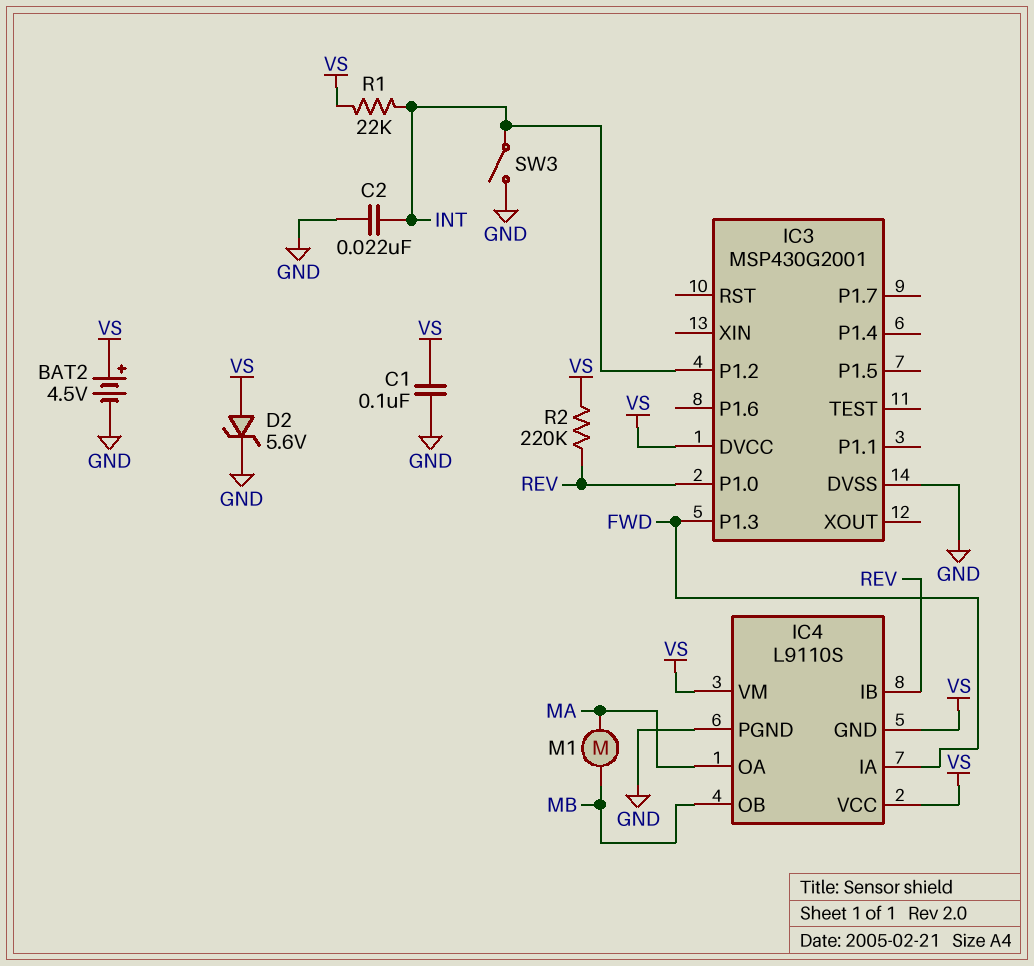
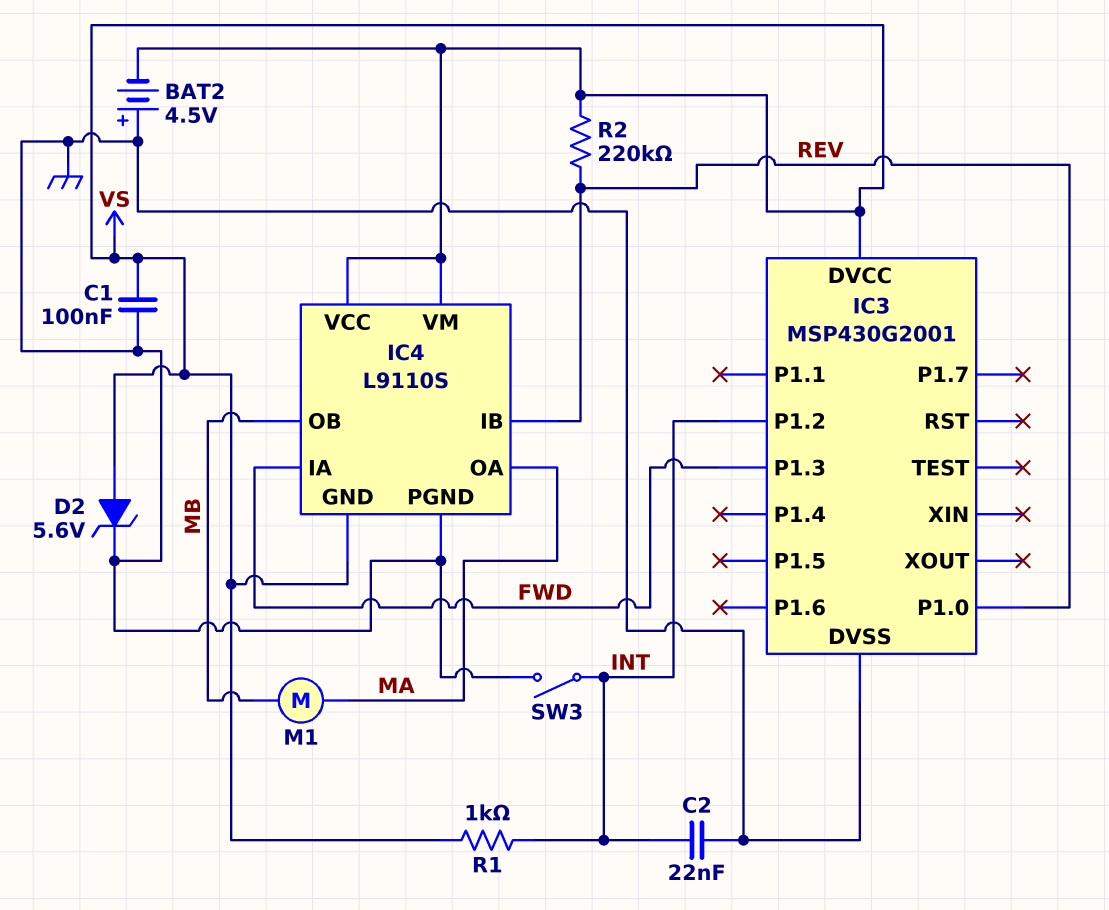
BAT2: 4.5V (plus VS, minus GND) -> 4.5V (plus GND, minus VS)
R1: 22k (INT, VS) -> 1k (INT, VS)

